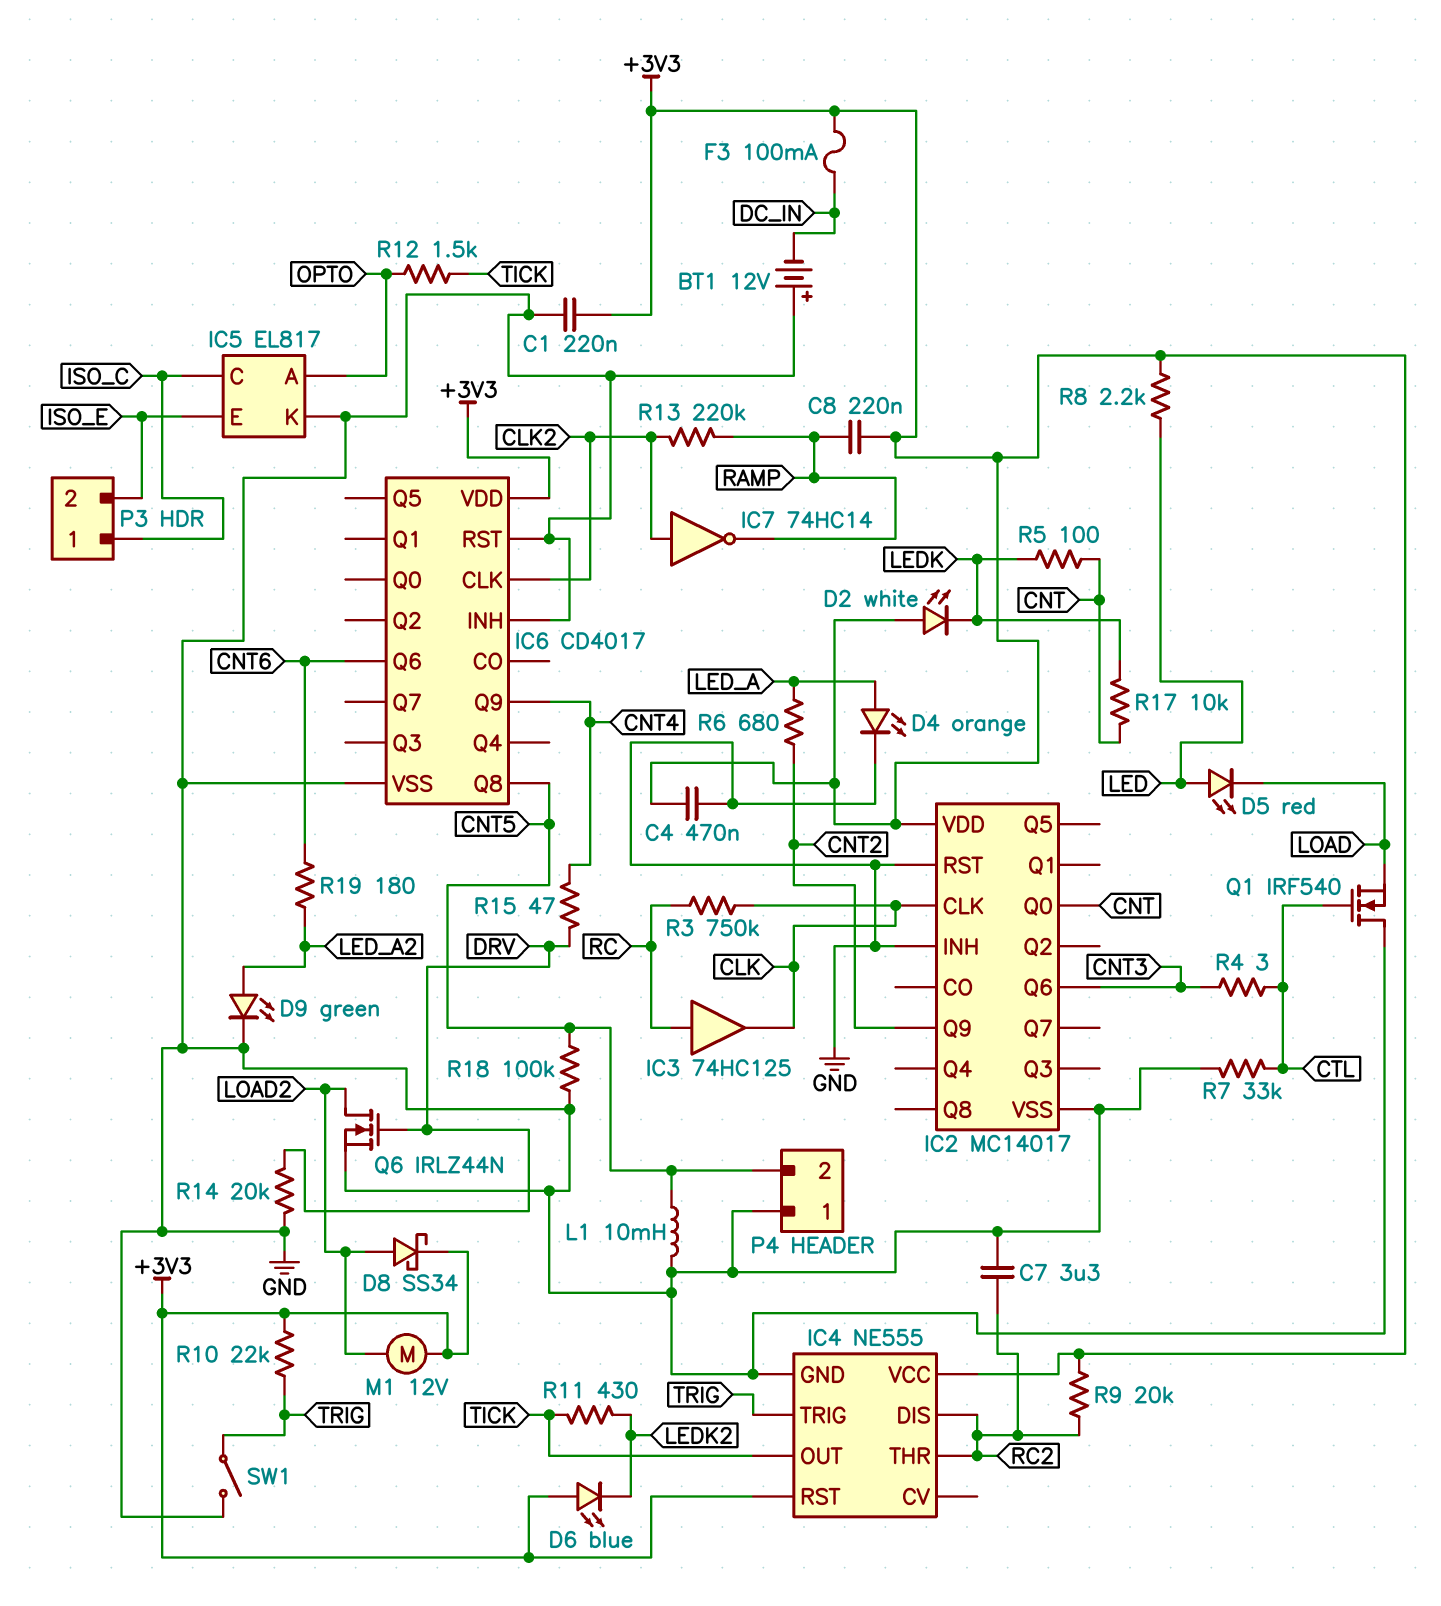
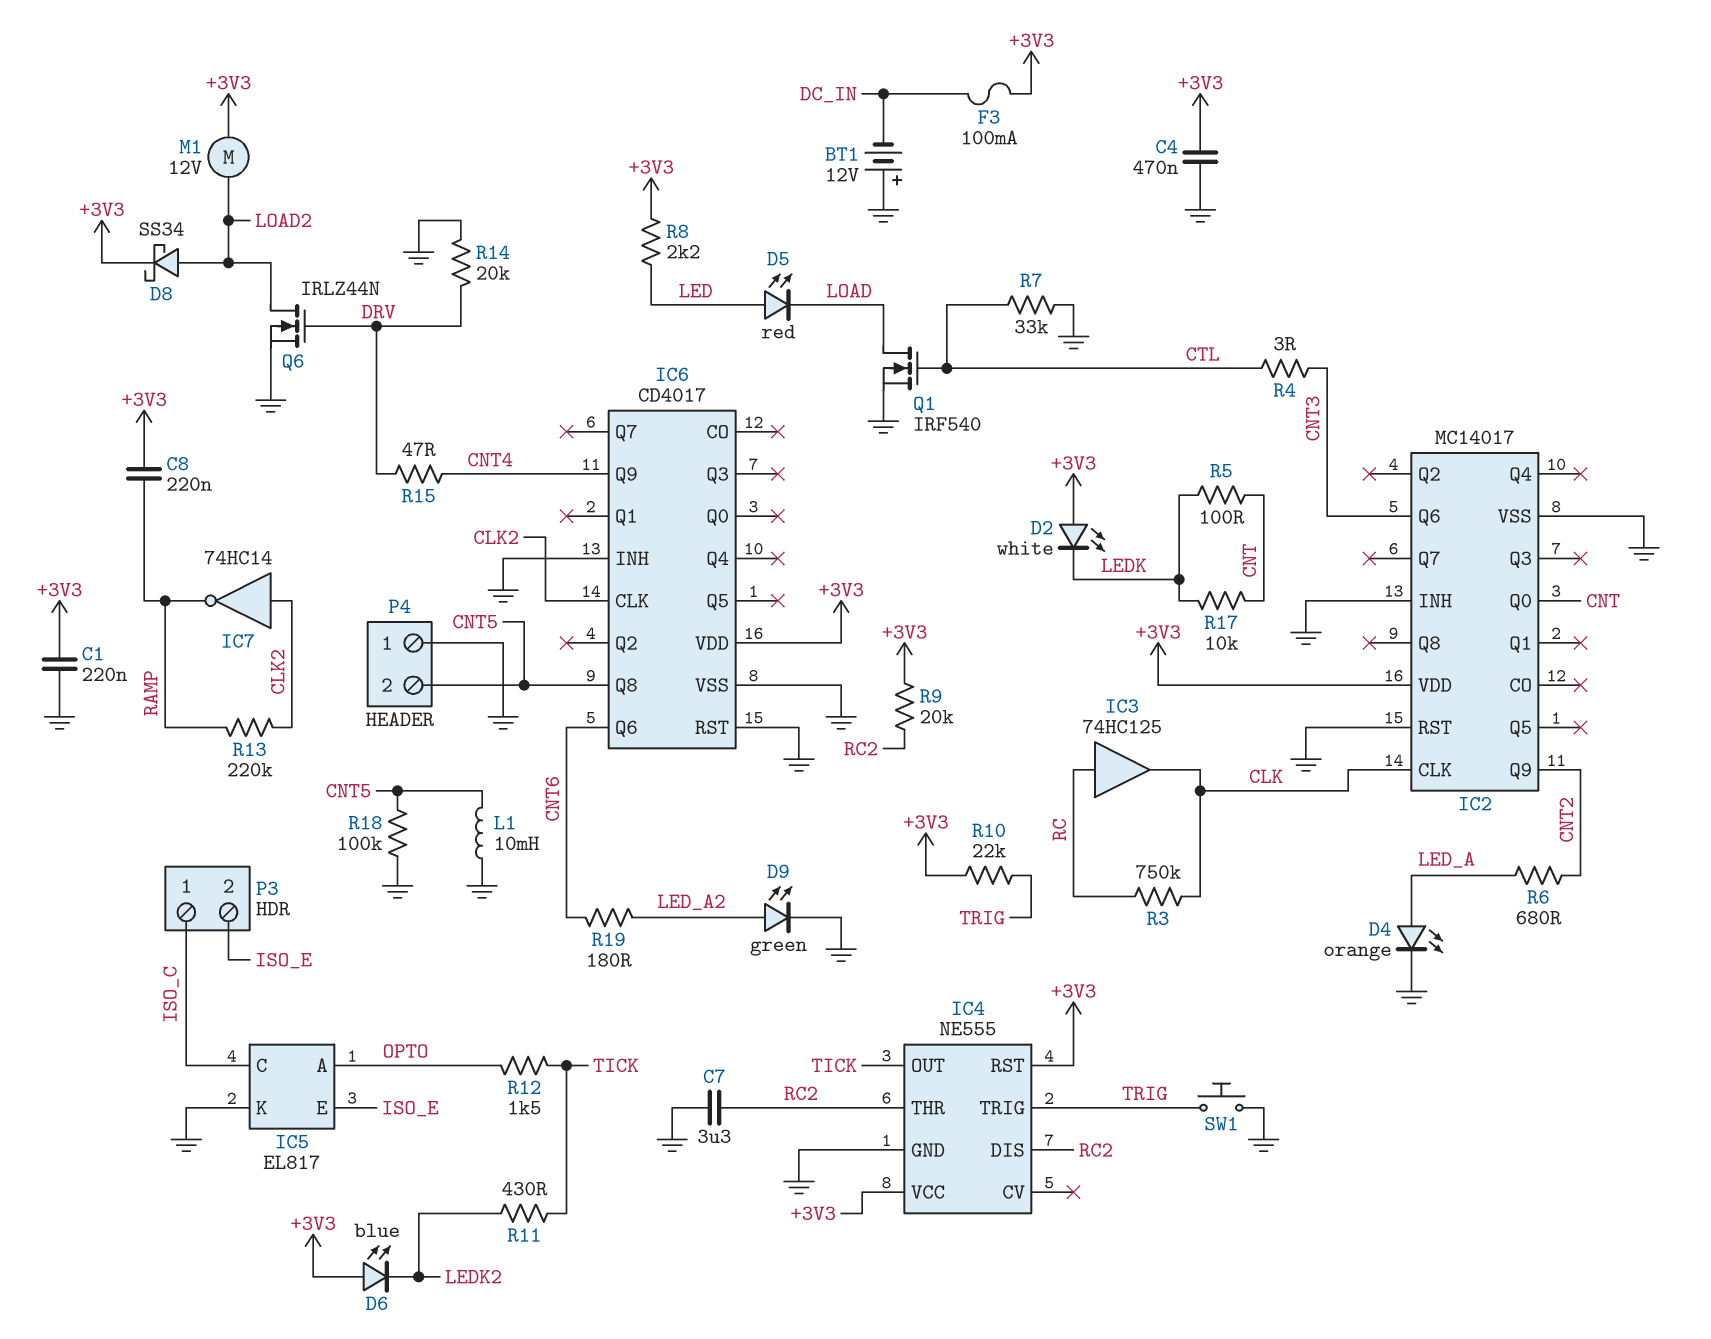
Q1: NMOS IRF540 (G CTL, D GND, S LOAD) -> NMOS IRF540 (G CTL, D LOAD, S GND)
SW1: switch (GND, TRIG) -> button (GND, TRIG)

